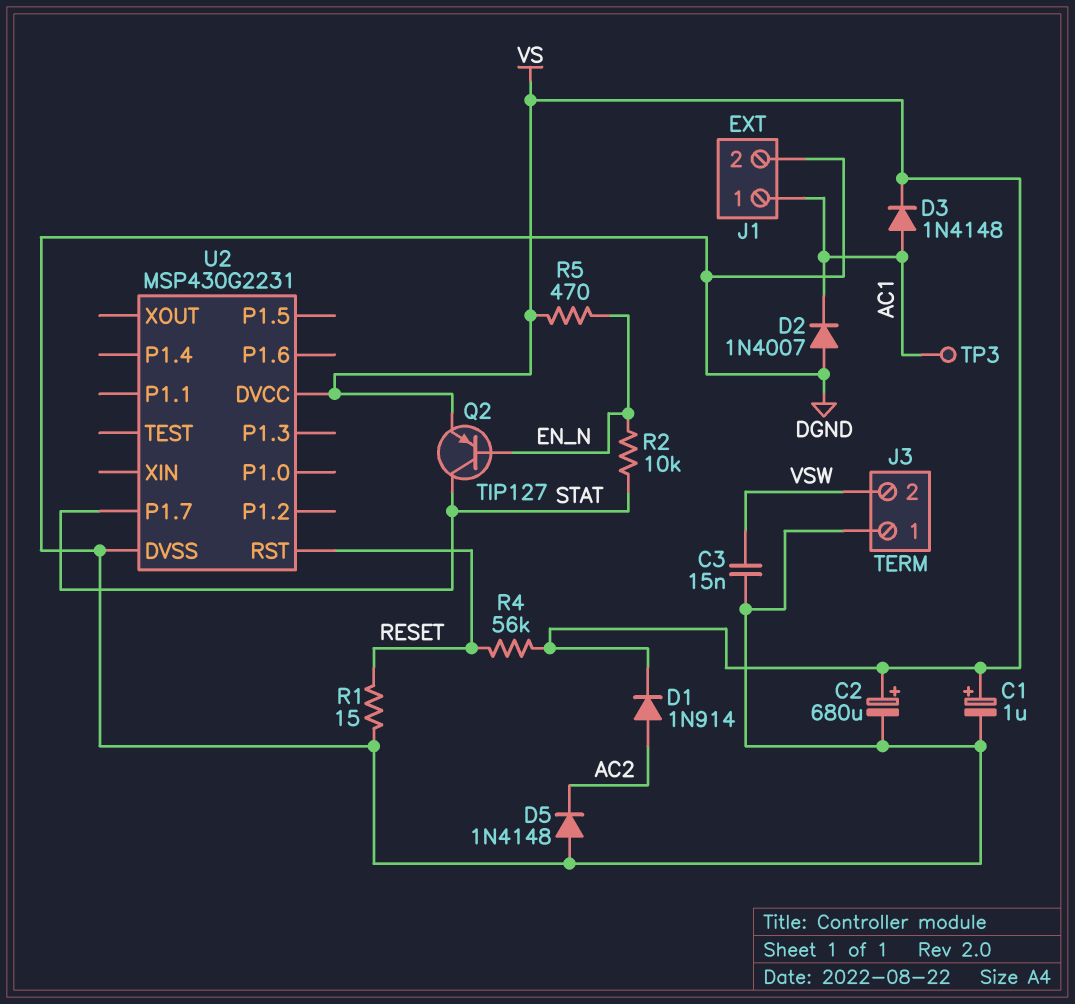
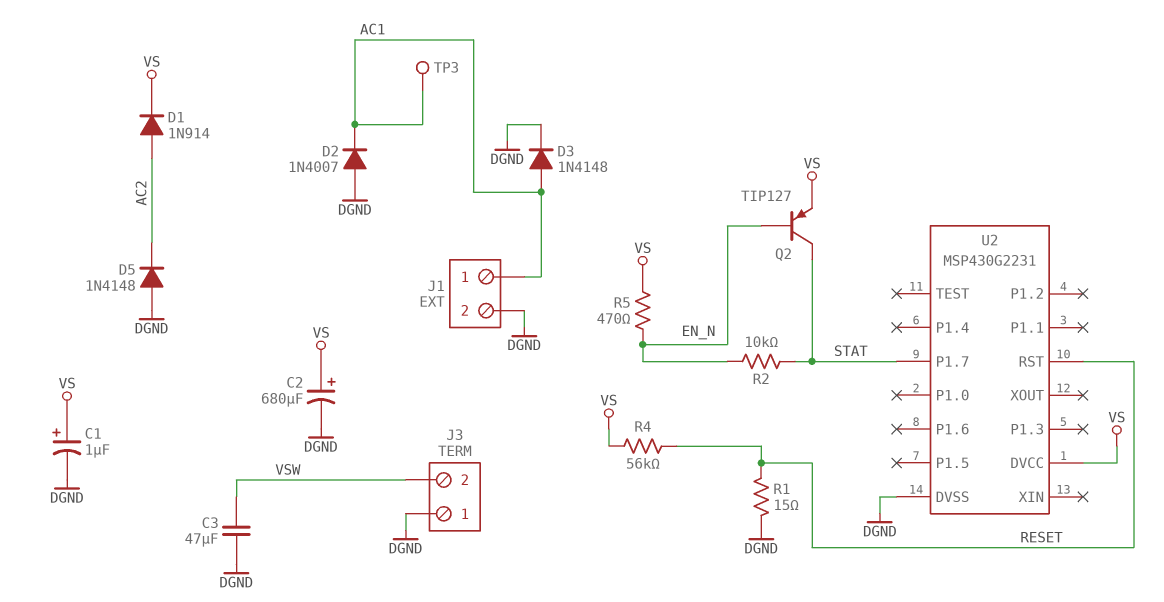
C3: 15nF (DGND, VSW) -> 47uF (DGND, VSW)
D3: diode 1N4148 (A AC1, K VS) -> diode 1N4148 (A AC1, K DGND)

